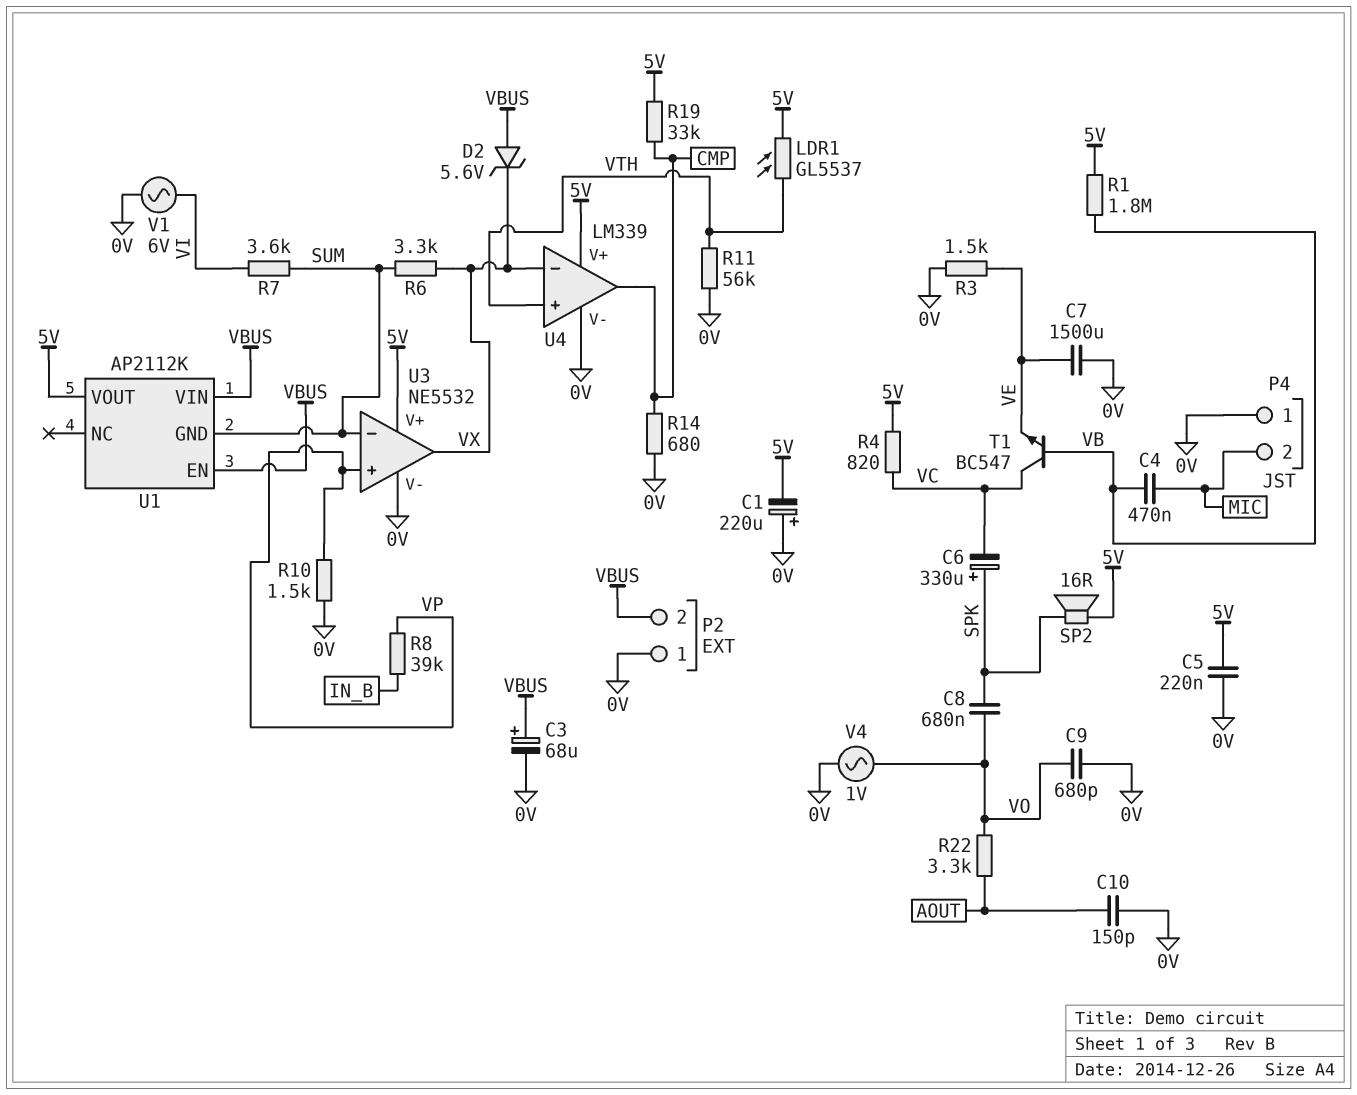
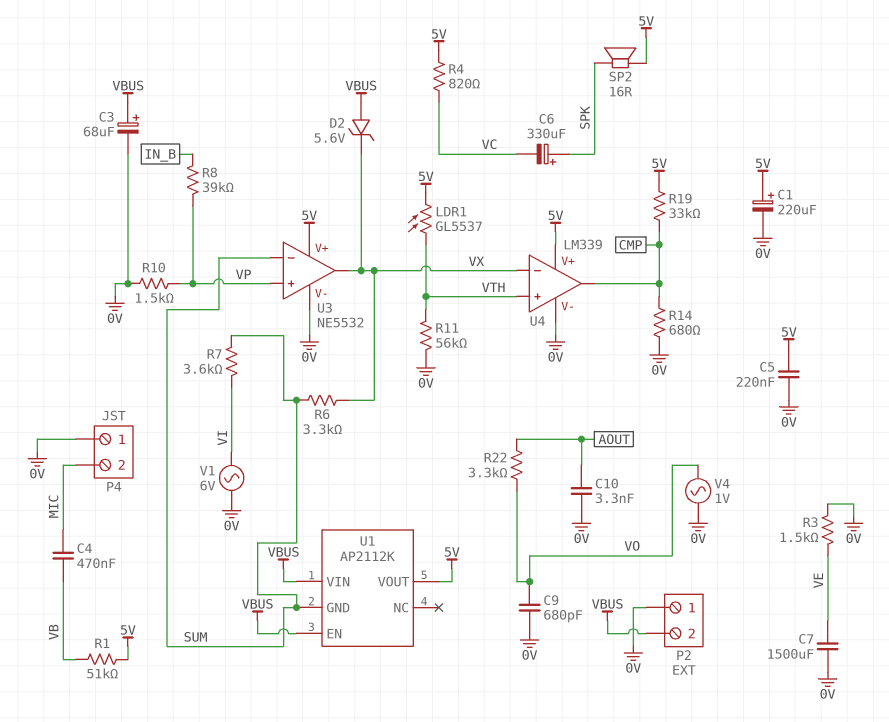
C1: 220uF (plus 0V, minus 5V) -> 220uF (plus 5V, minus 0V)
C8: 680nF (SPK, VO) -> none
C10: 150pF (0V, AOUT) -> 3.3nF (0V, AOUT)
R1: 1.8M (5V, VB) -> 51k (5V, VB)
T1: NPN BC547 (B VB, C VC, E VE) -> none

